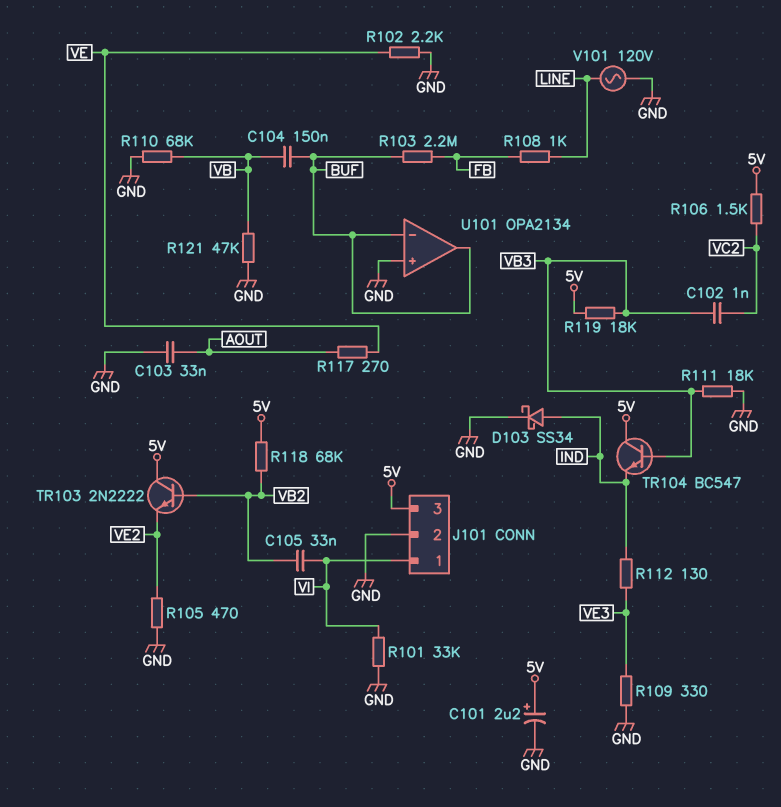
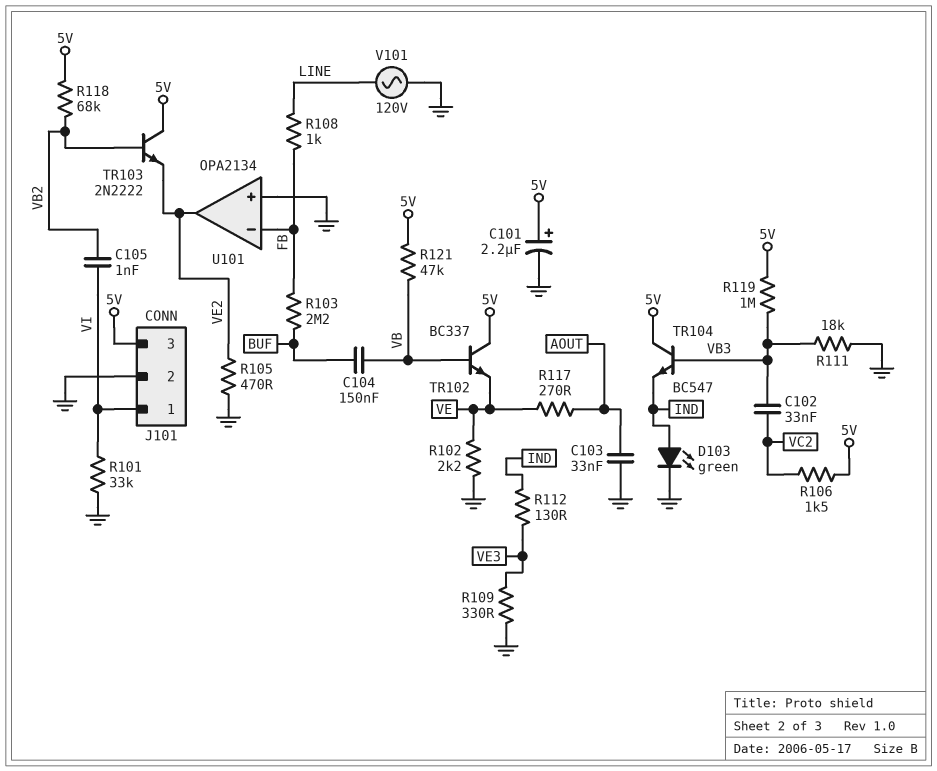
C102: 1nF (VB3, VC2) -> 33nF (VB3, VC2)
C105: 33nF (VB2, VI) -> 1nF (VB2, VI)
D103: schottky SS34 (A IND, K GND) -> LED green (A IND, K GND)
R110: 68k (GND, VB) -> none
R119: 18k (5V, VB3) -> 1M (5V, VB3)
R121: 47k (GND, VB) -> 47k (5V, VB)
TR102: none -> NPN BC337 (B VB, C 5V, E VE)
U101 pin in-: BUF -> FB
U101 pin out: BUF -> VE2

